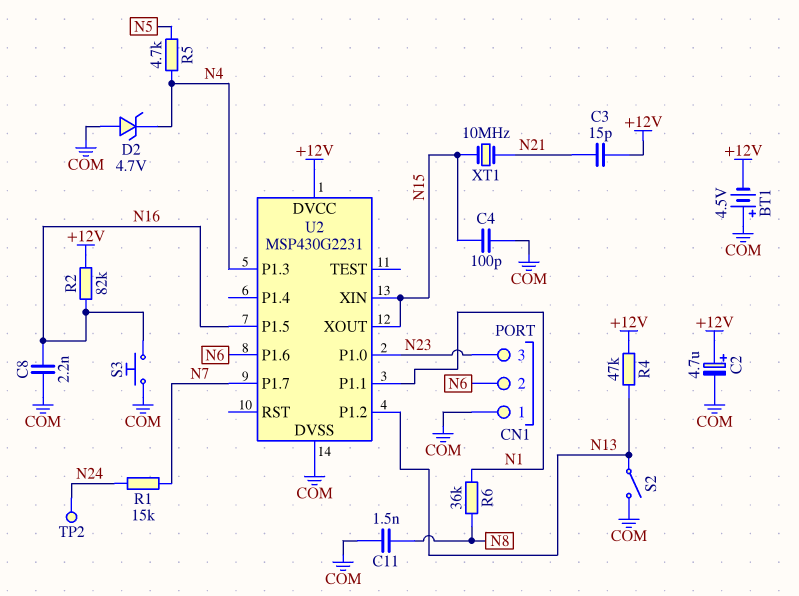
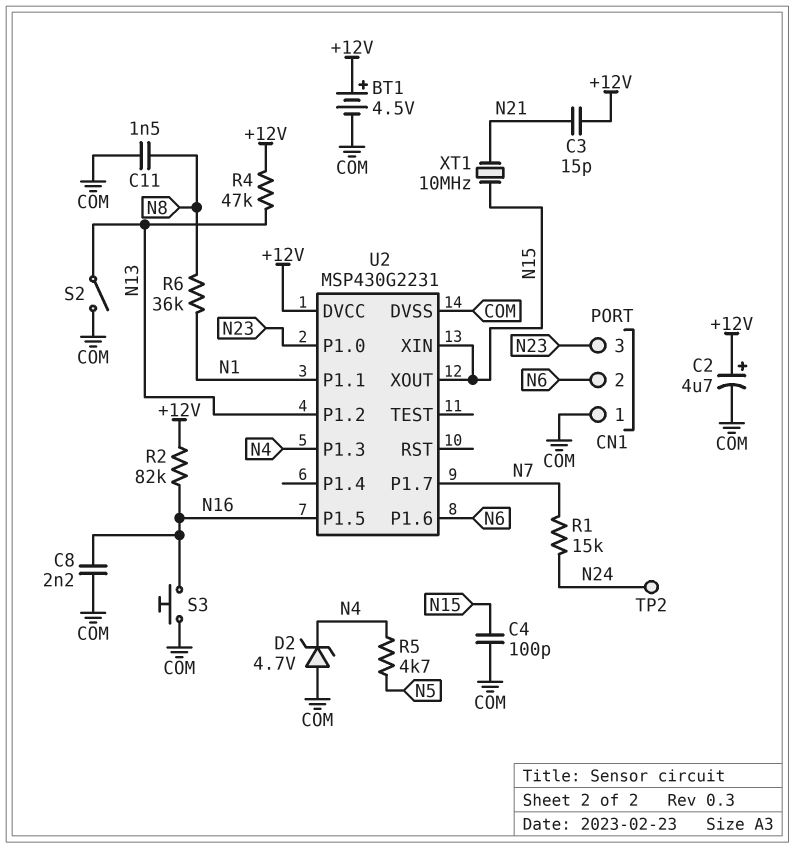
BT1: 4.5V (plus COM, minus +12V) -> 4.5V (plus +12V, minus COM)

